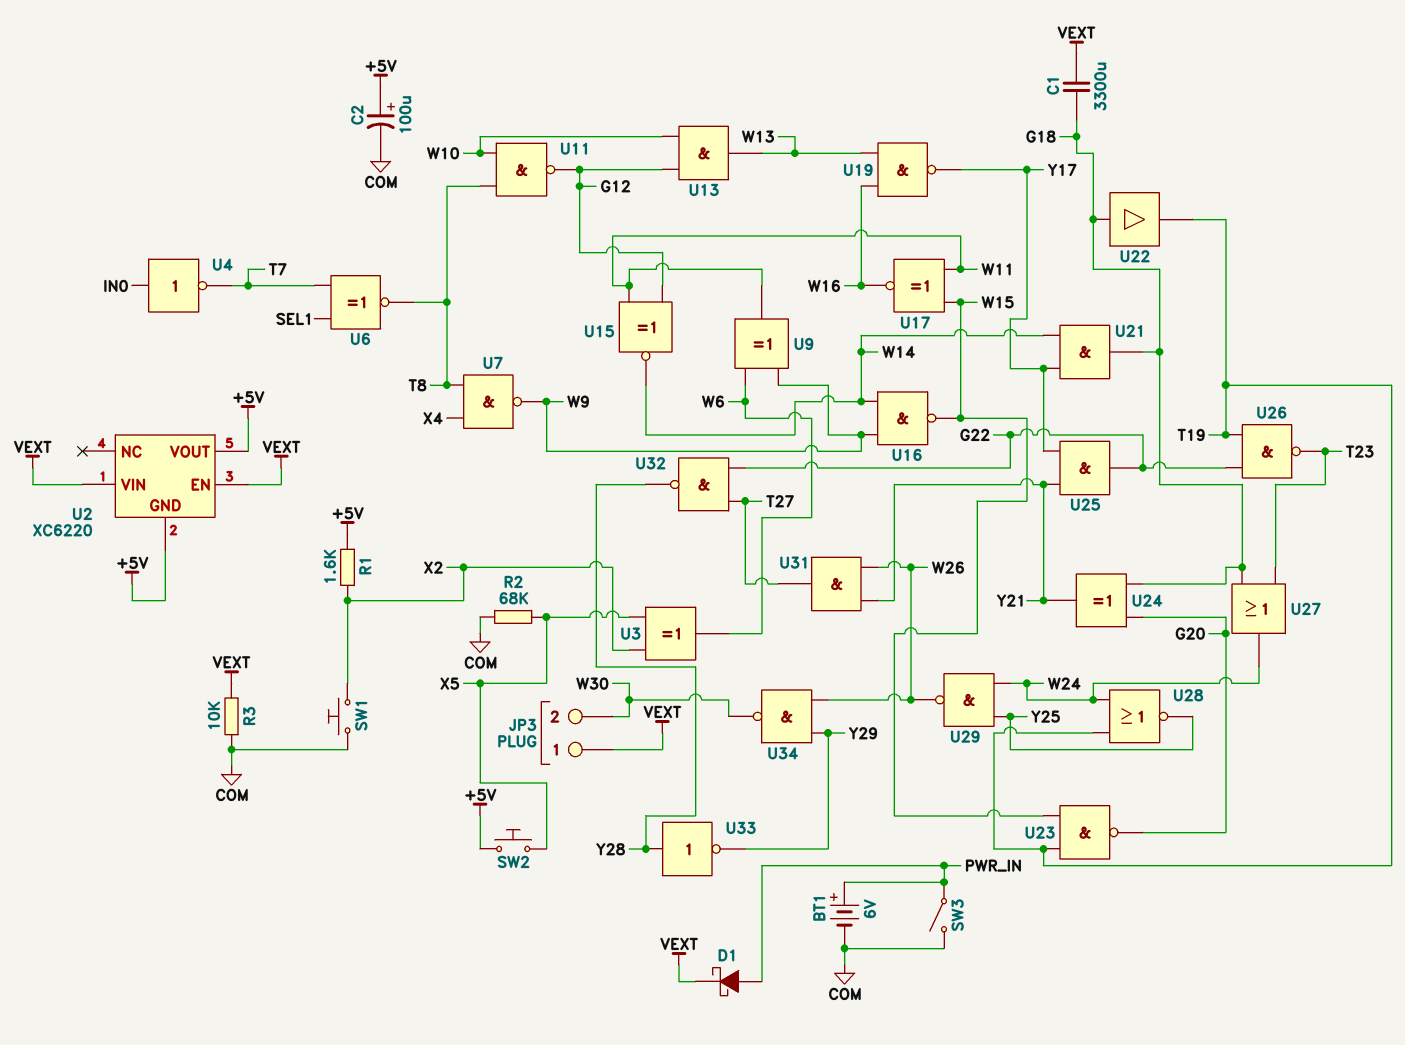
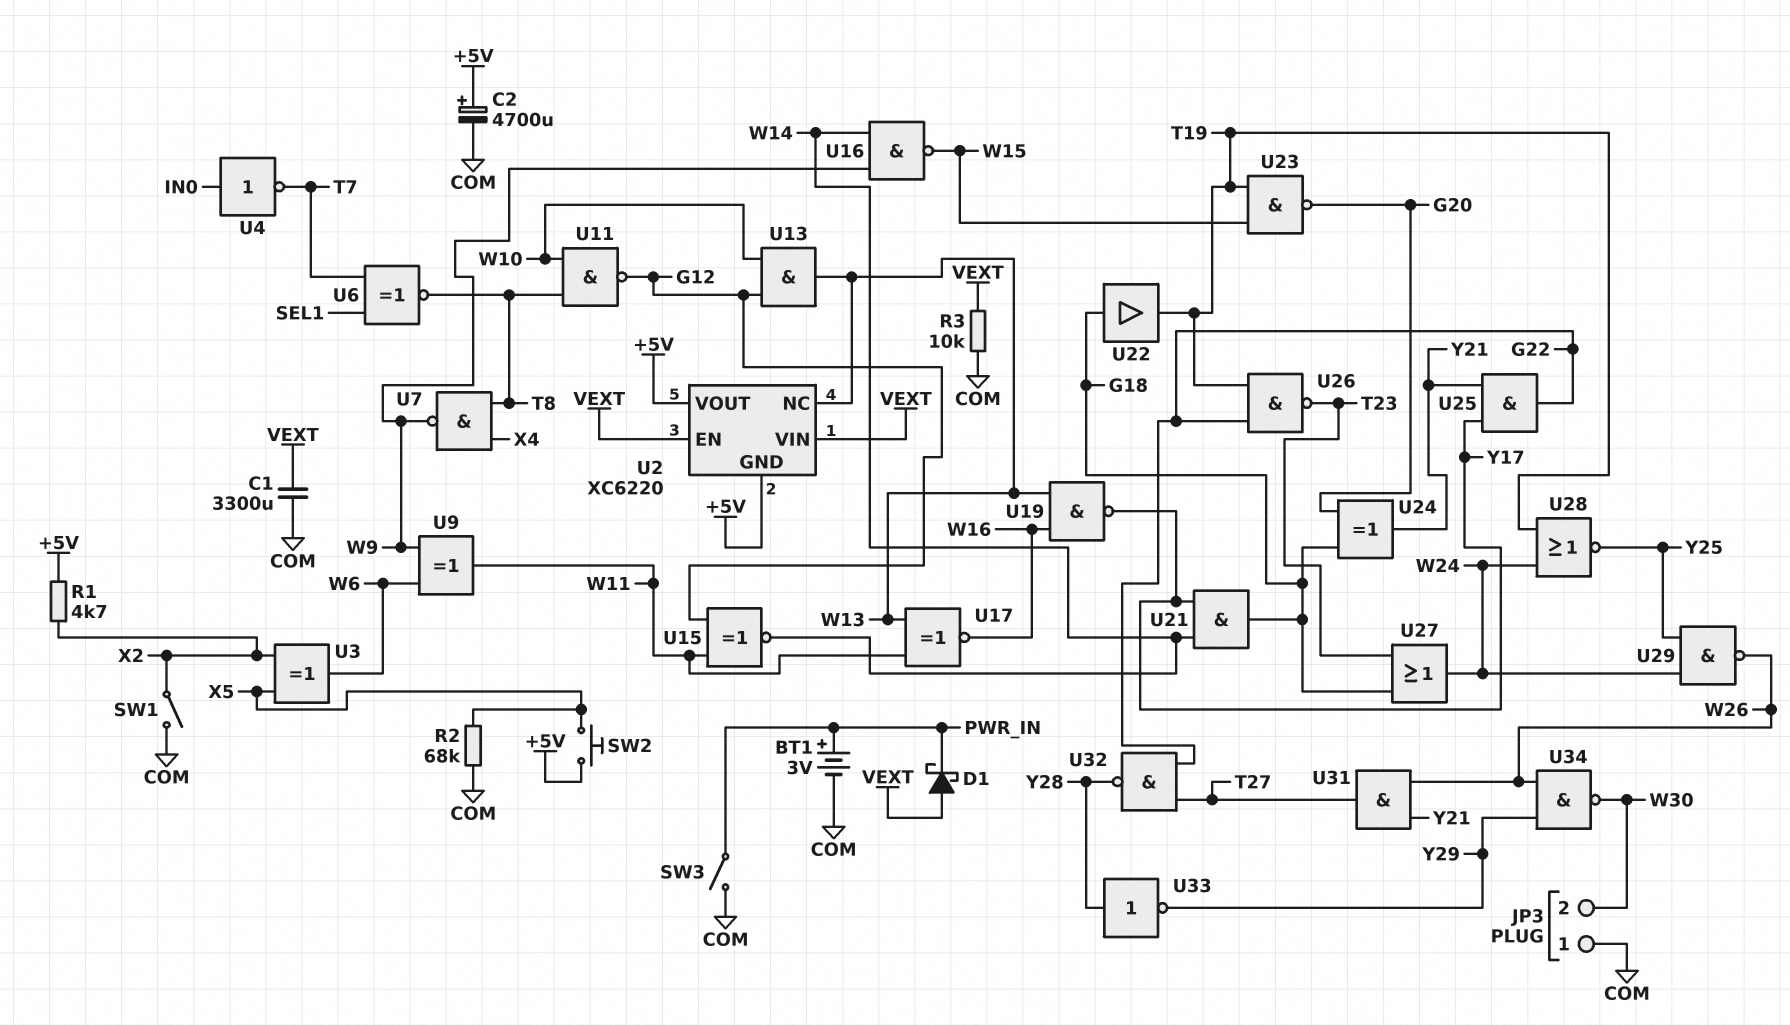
BT1: 6V (plus PWR_IN, minus COM) -> 3V (plus PWR_IN, minus COM)
C1: 3300uF (G18, VEXT) -> 3300uF (COM, VEXT)
C2: 100uF (plus +5V, minus COM) -> 4700uF (plus +5V, minus COM)
D1: schottky (A PWR_IN, K VEXT) -> schottky (A VEXT, K PWR_IN)
JP3 pin 1: VEXT -> COM
R1: 1.6k (+5V, X2) -> 4.7k (+5V, X2)
SW1: button (COM, X2) -> switch (COM, X2)
U2 pin NC: none -> W13
U17: XNOR (in W11, in W15, out W16) -> XNOR (in W11, in W13, out W16)

